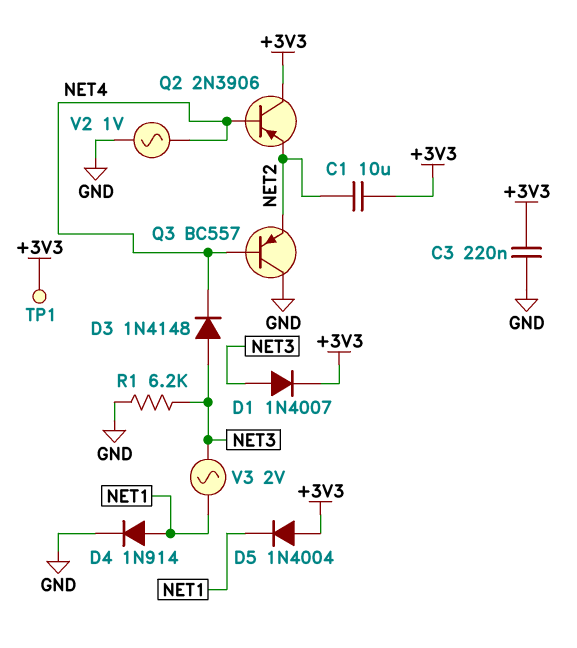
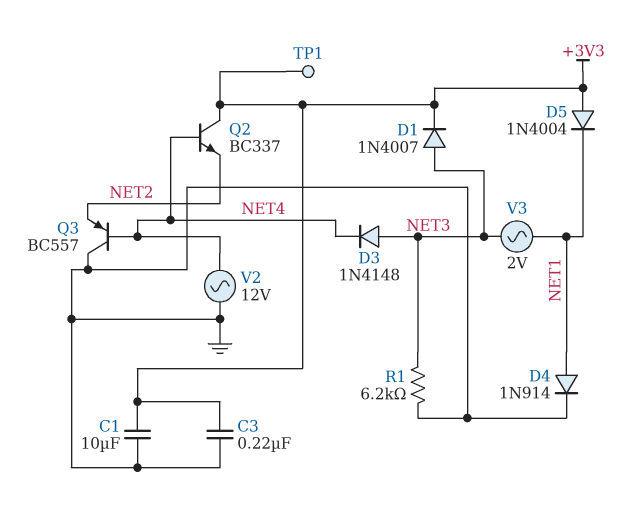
C1: 10uF (+3V3, NET2) -> 10uF (+3V3, GND)
Q2: PNP 2N3906 (B NET4, C +3V3, E NET2) -> NPN BC337 (B NET4, C +3V3, E NET2)
V2: AC 1V (GND, NET4) -> AC 12V (GND, NET4)

